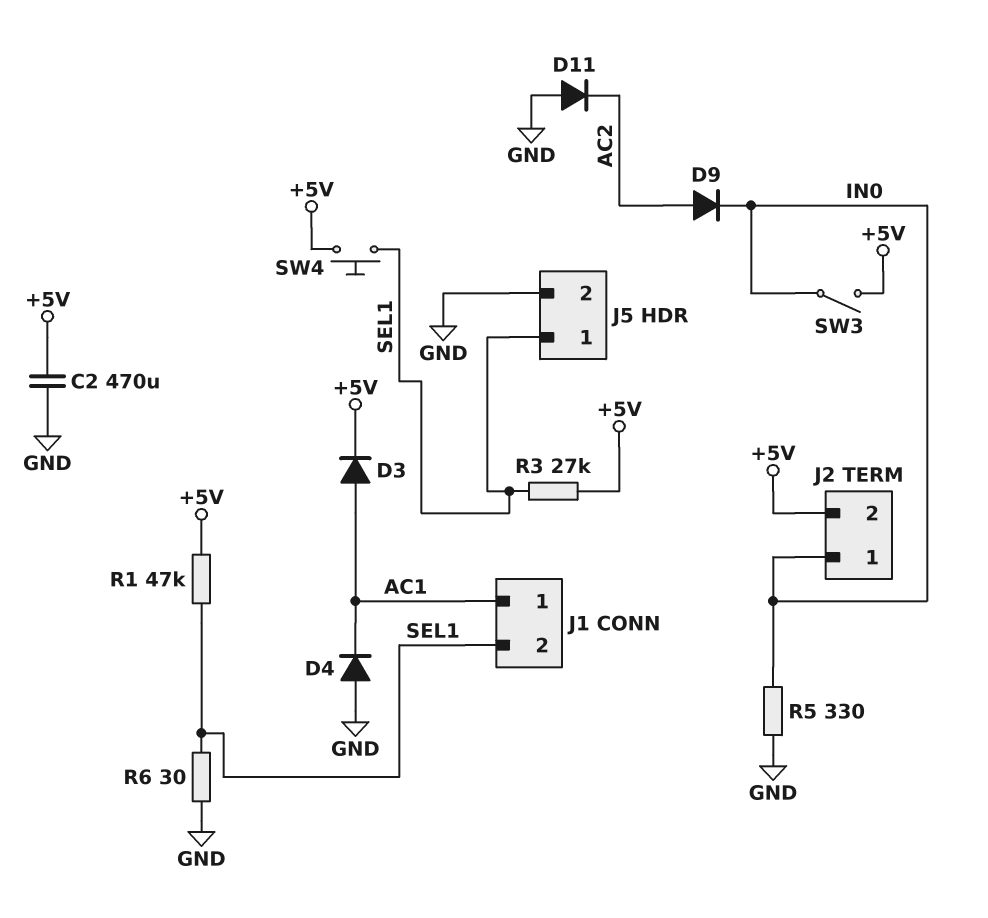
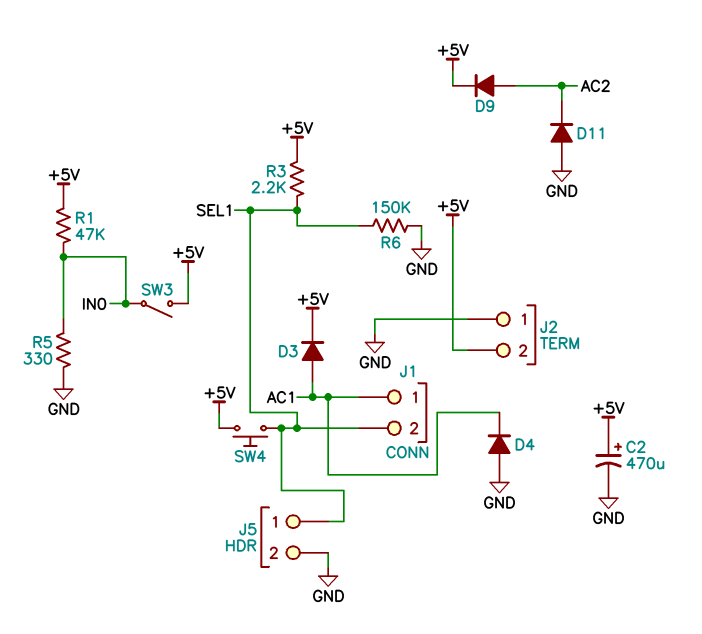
C2: 470uF (+5V, GND) -> 470uF (plus +5V, minus GND)
D9: diode (A AC2, K IN0) -> diode (A AC2, K +5V)
J2 pin 1: IN0 -> GND
R1: 47k (+5V, SEL1) -> 47k (+5V, IN0)
R3: 27k (+5V, SEL1) -> 2.2k (+5V, SEL1)
R6: 30 (GND, SEL1) -> 150k (GND, SEL1)

